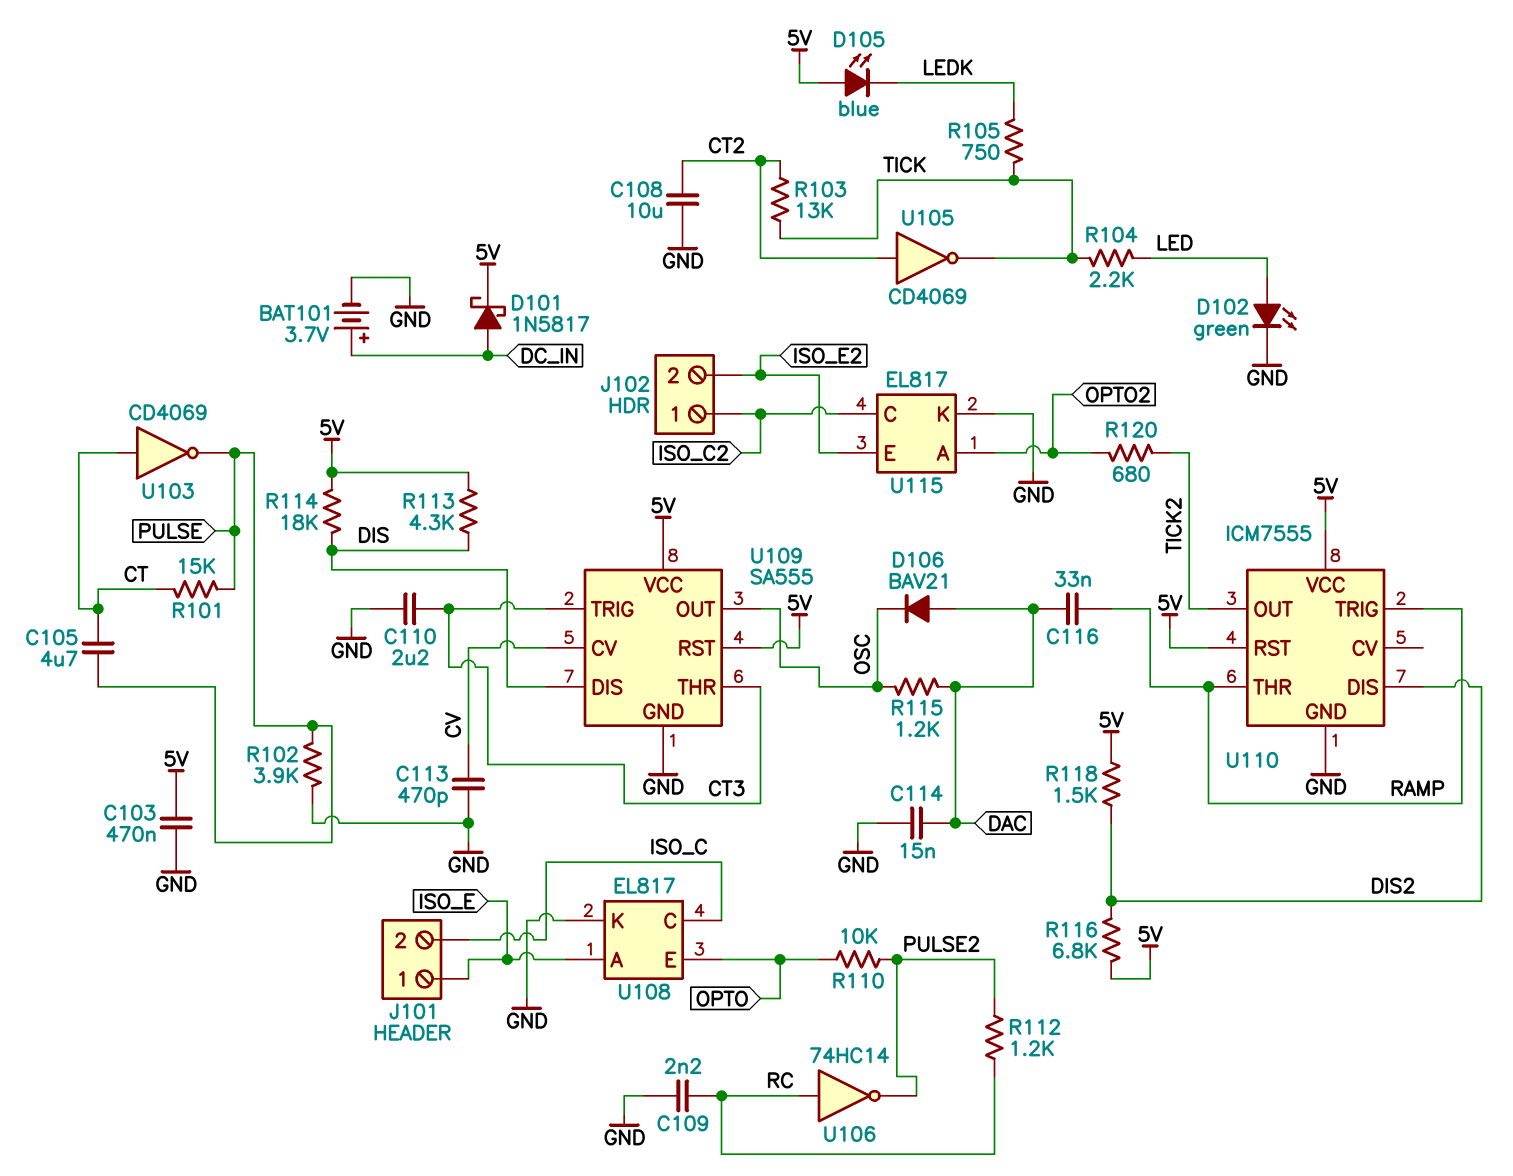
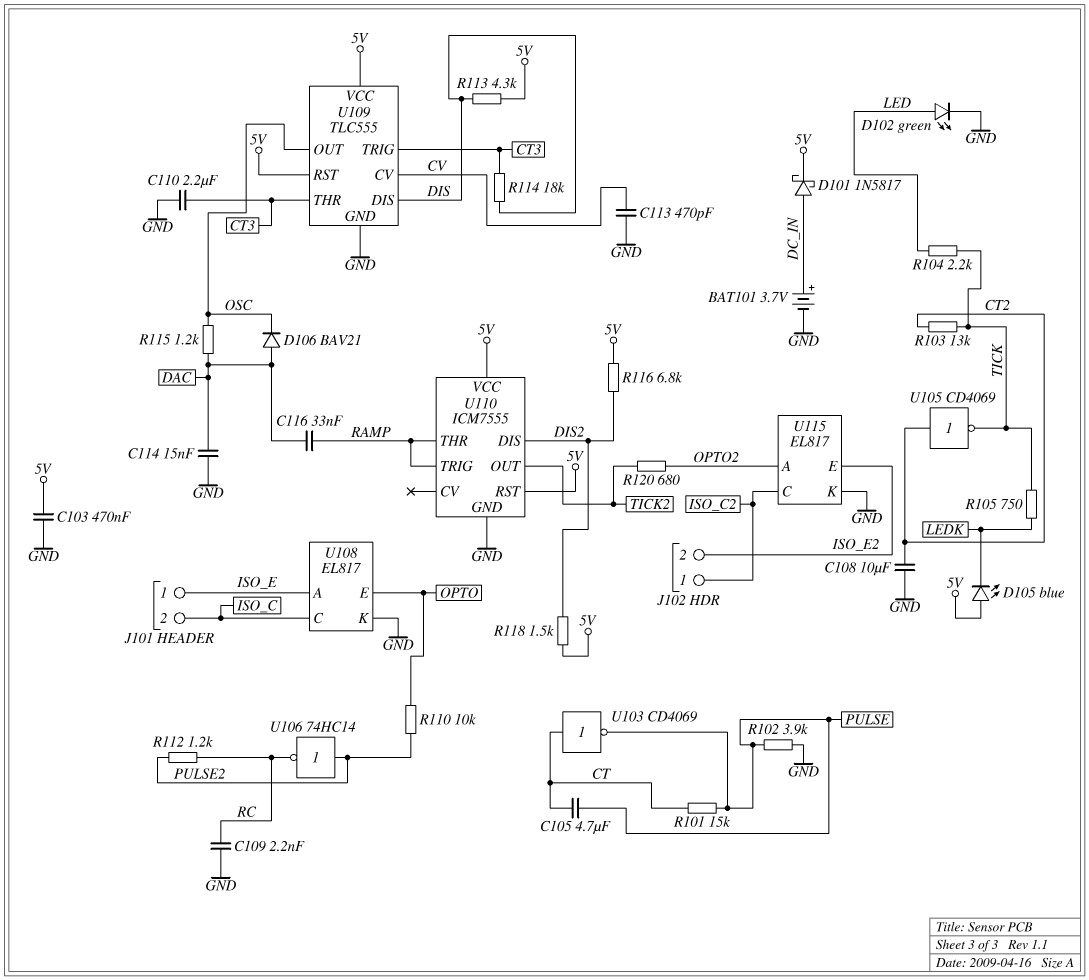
R114: 18k (5V, DIS) -> 18k (CT3, DIS)
U106: NOT 74HC14 (in RC, out PULSE2) -> NOT 74HC14 (in PULSE2, out RC)
U109: SA555 -> TLC555

